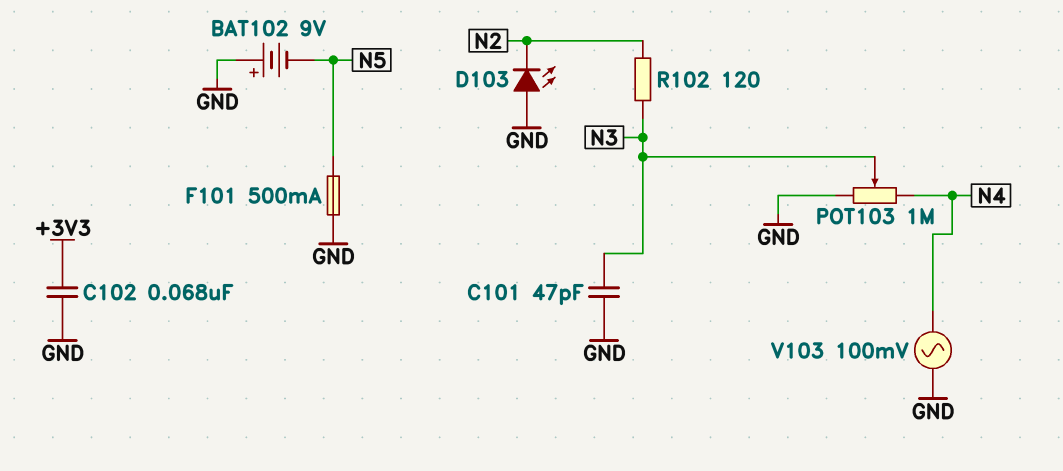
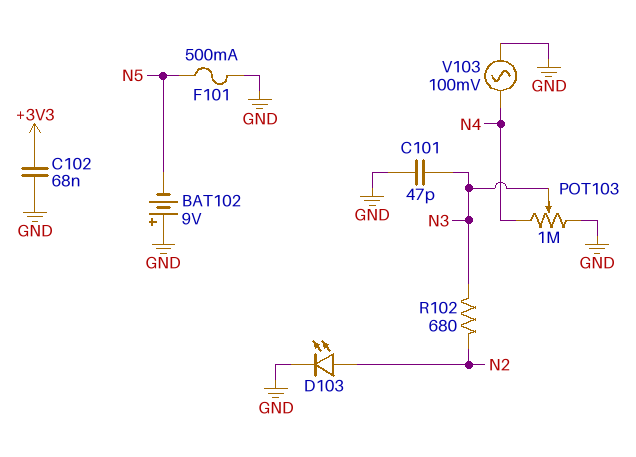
D103: LED (A GND, K N2) -> LED (A N2, K GND)
R102: 120 (N2, N3) -> 680 (N2, N3)

